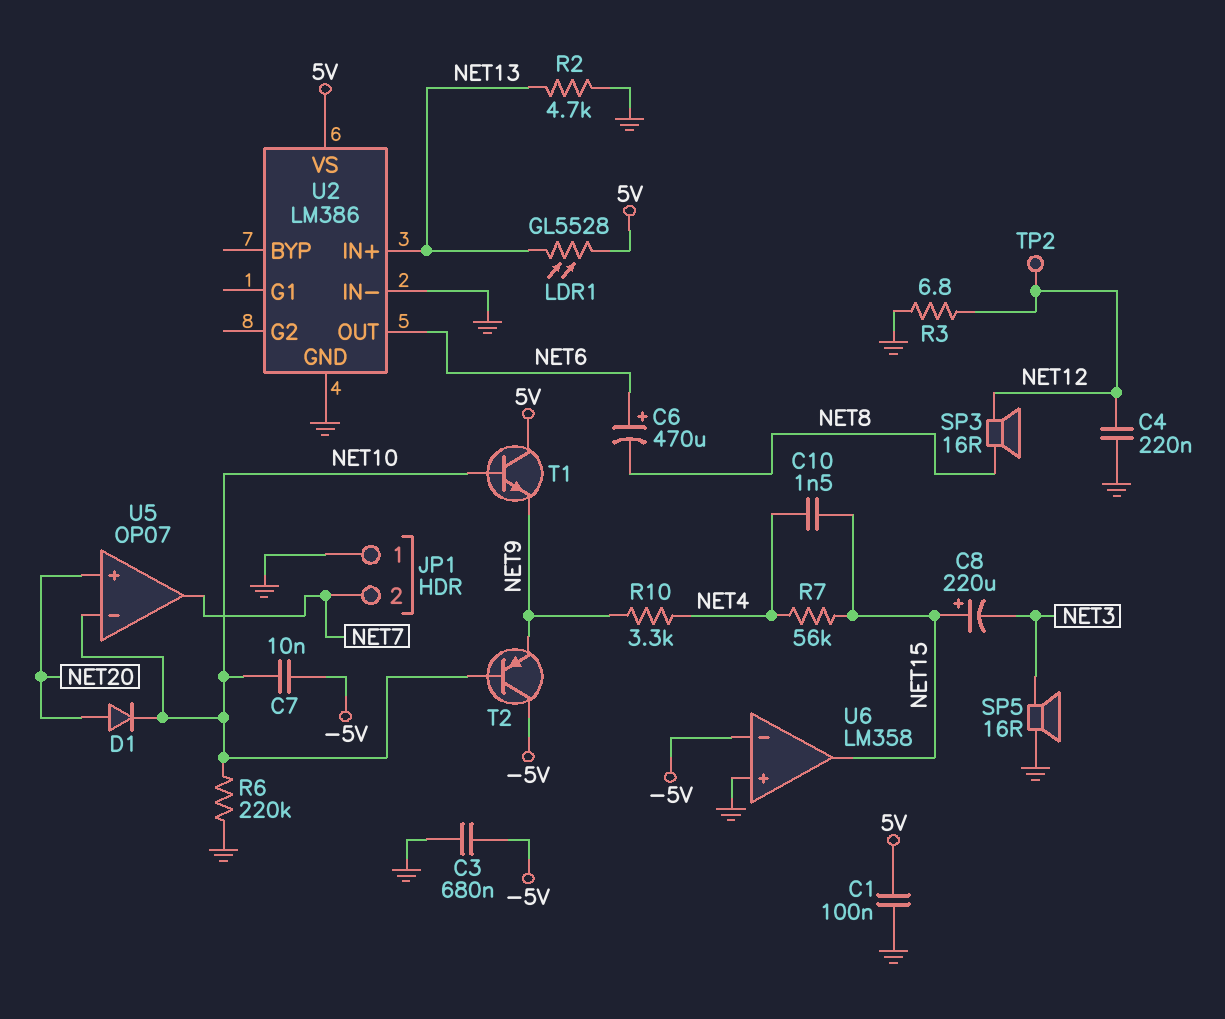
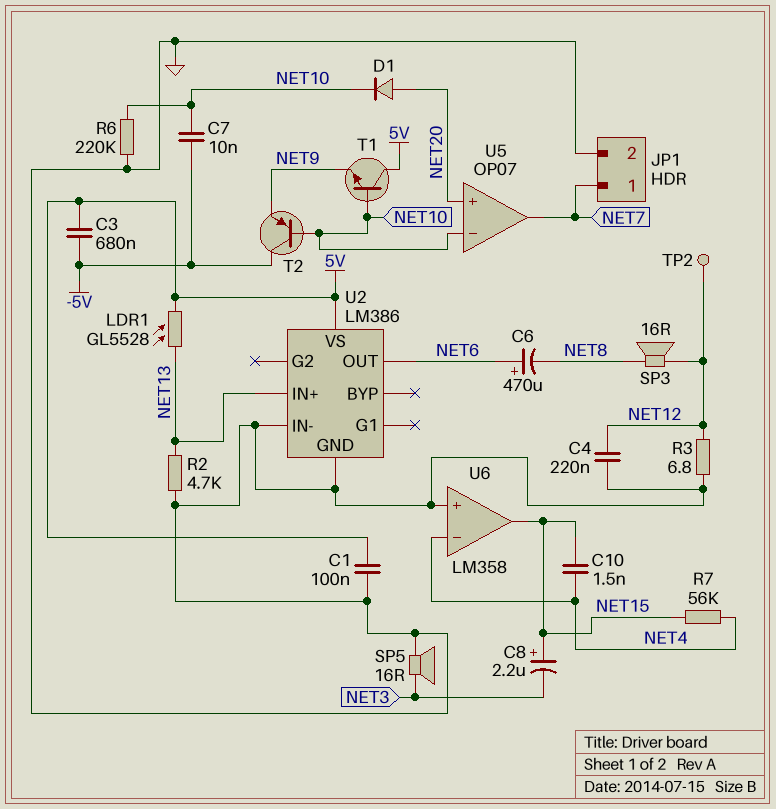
C3: 680nF (-5V, GND) -> 680nF (-5V, 5V)
C8: 220uF (plus NET15, minus NET3) -> 2.2uF (plus NET15, minus NET3)
JP1 pin 1: GND -> NET7
JP1 pin 2: NET7 -> GND
R10: 3.3k (NET4, NET9) -> none
U6 pin in-: -5V -> NET4

